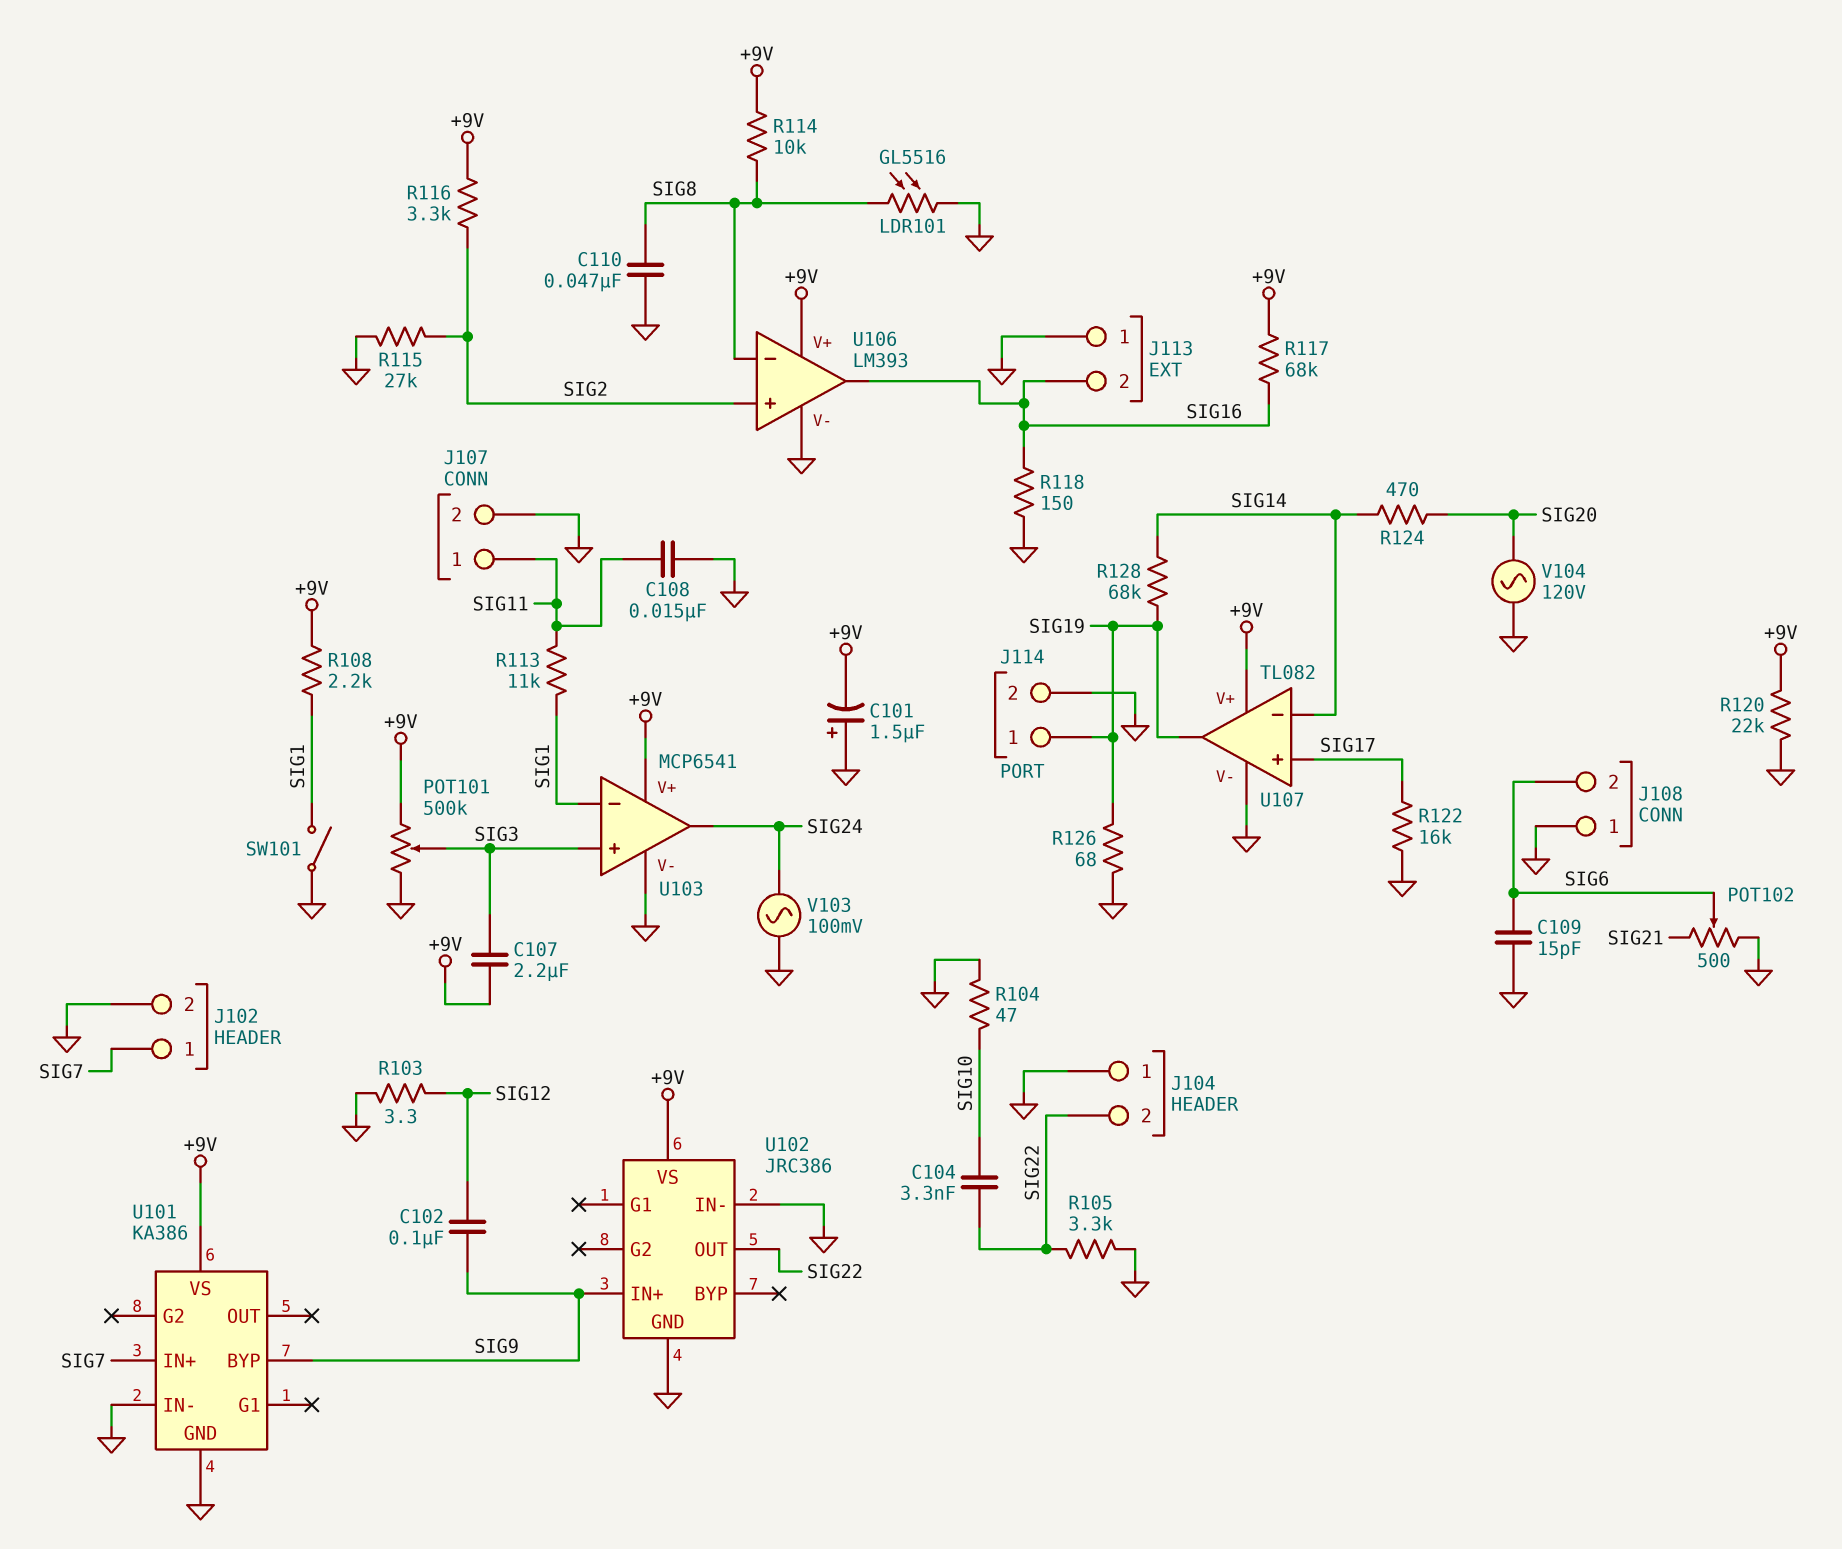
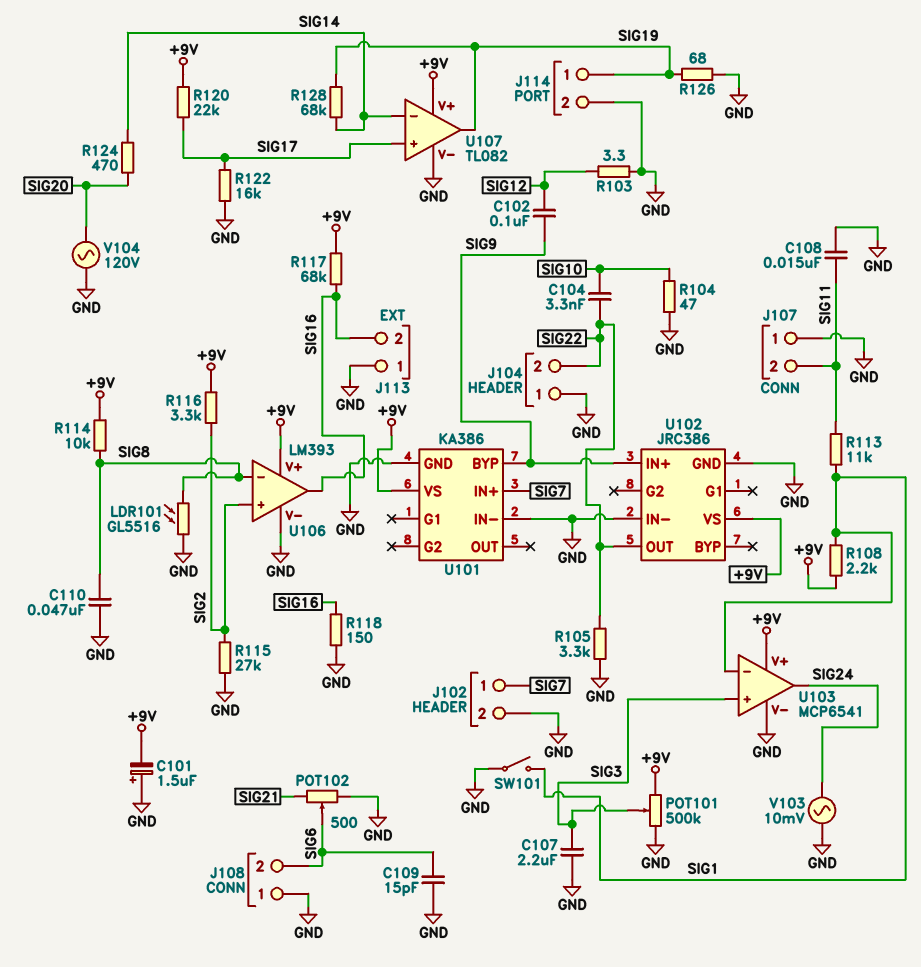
C107: 2.2uF (+9V, SIG3) -> 2.2uF (GND, SIG3)
J107 pin 1: SIG11 -> GND
J107 pin 2: GND -> SIG11
R120: 22k (+9V, GND) -> 22k (+9V, SIG17)
V103: AC 100mV (GND, SIG24) -> AC 10mV (GND, SIG24)

